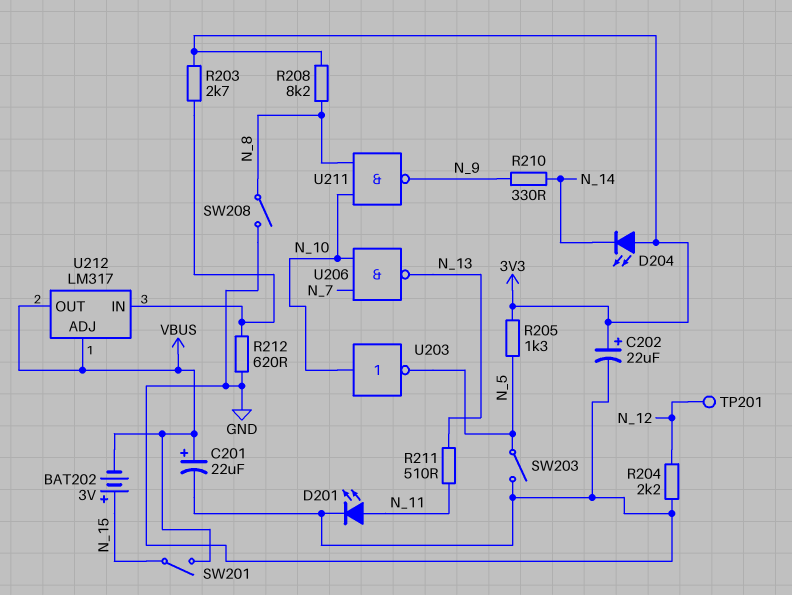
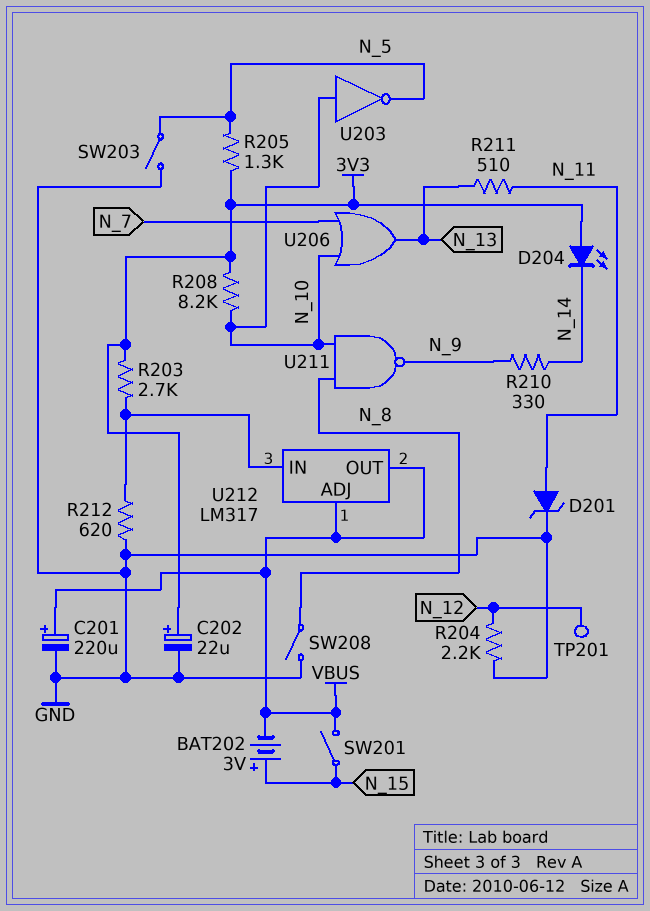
C201: 22uF (plus VBUS, minus GND) -> 220uF (plus VBUS, minus GND)
D201: LED (A N_11, K GND) -> zener (A N_11, K GND)
R208: 8.2k (3V3, N_8) -> 8.2k (3V3, N_10)
U206: NAND (in N_7, in N_10, out N_13) -> OR (in N_7, in N_10, out N_13)

